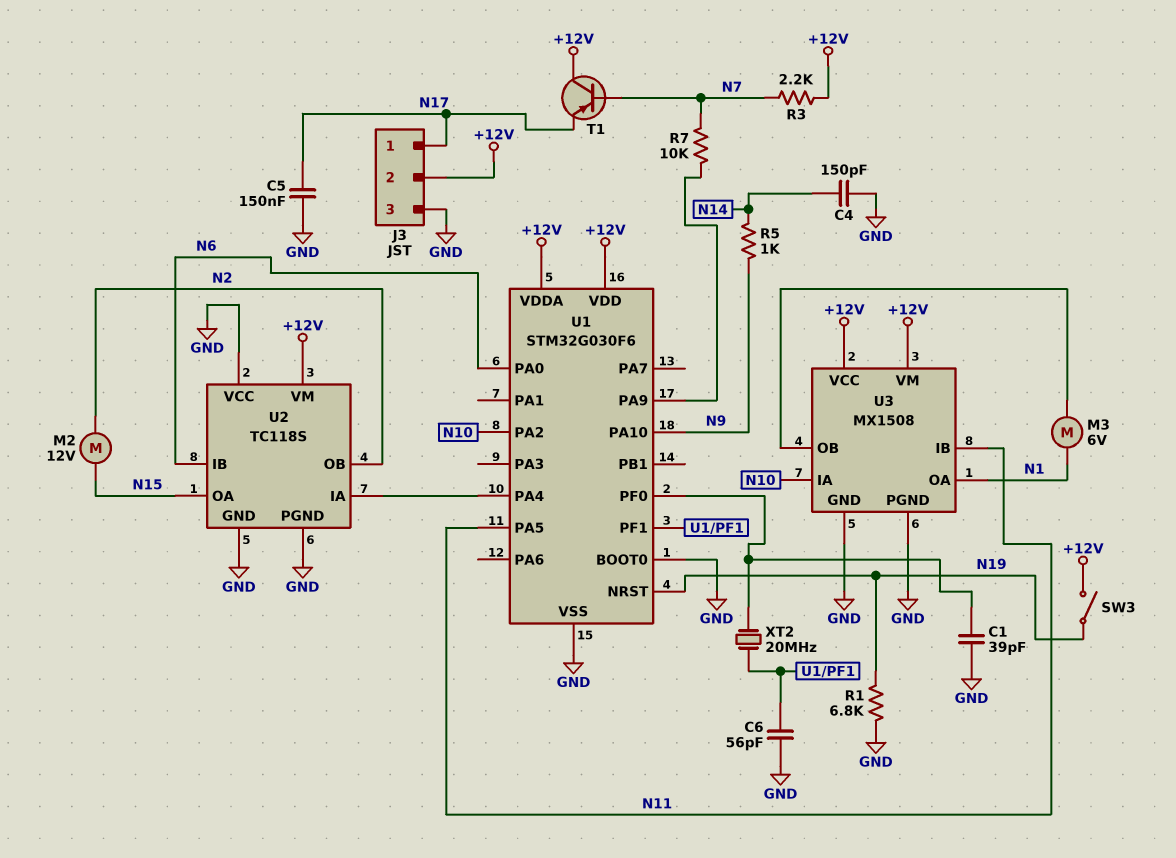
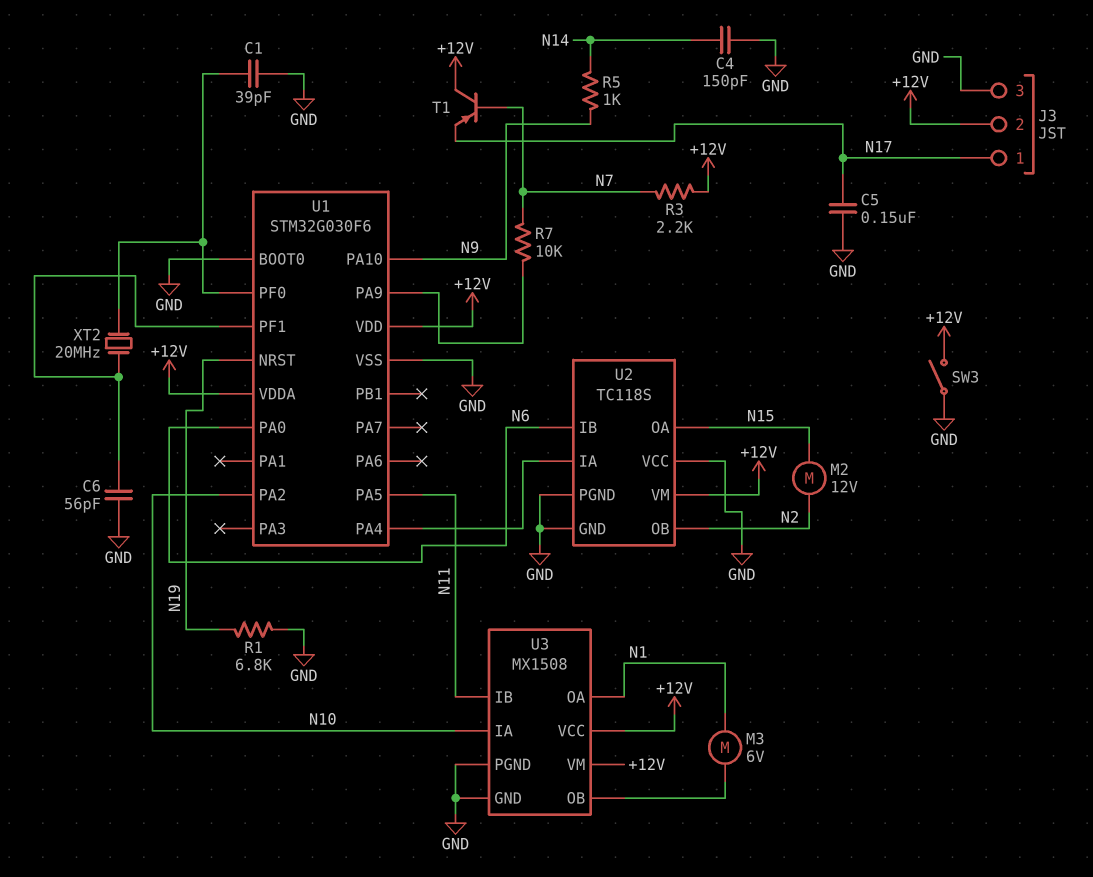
SW3: switch (+12V, N19) -> switch (+12V, GND)

